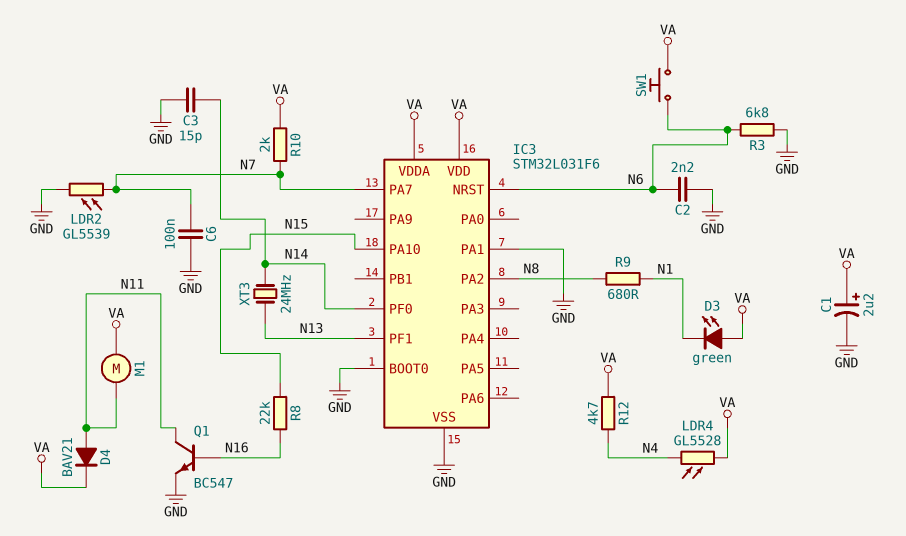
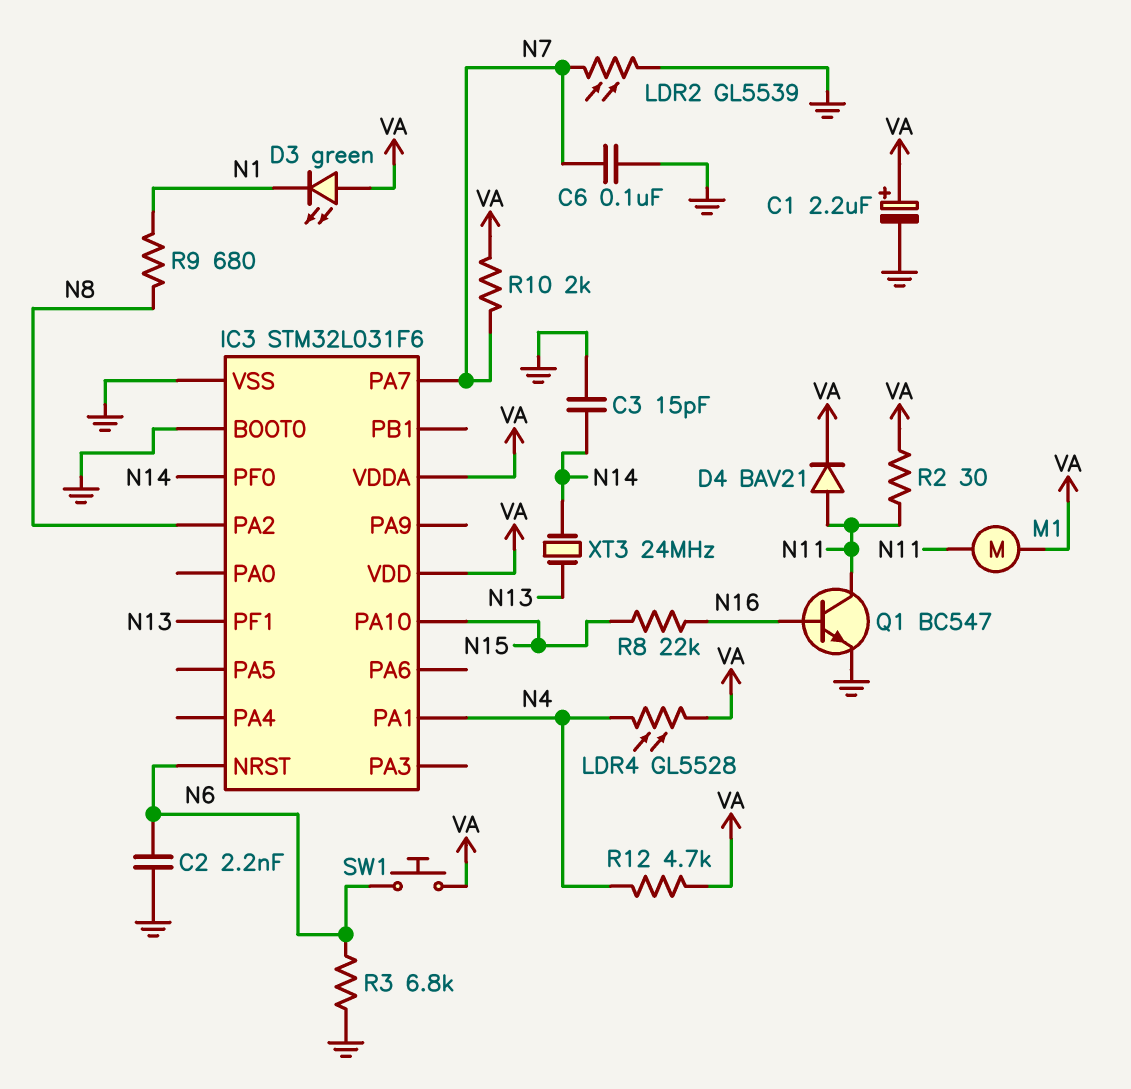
IC3 pin PA1: GND -> N4
R2: none -> 30 (N11, VA)

